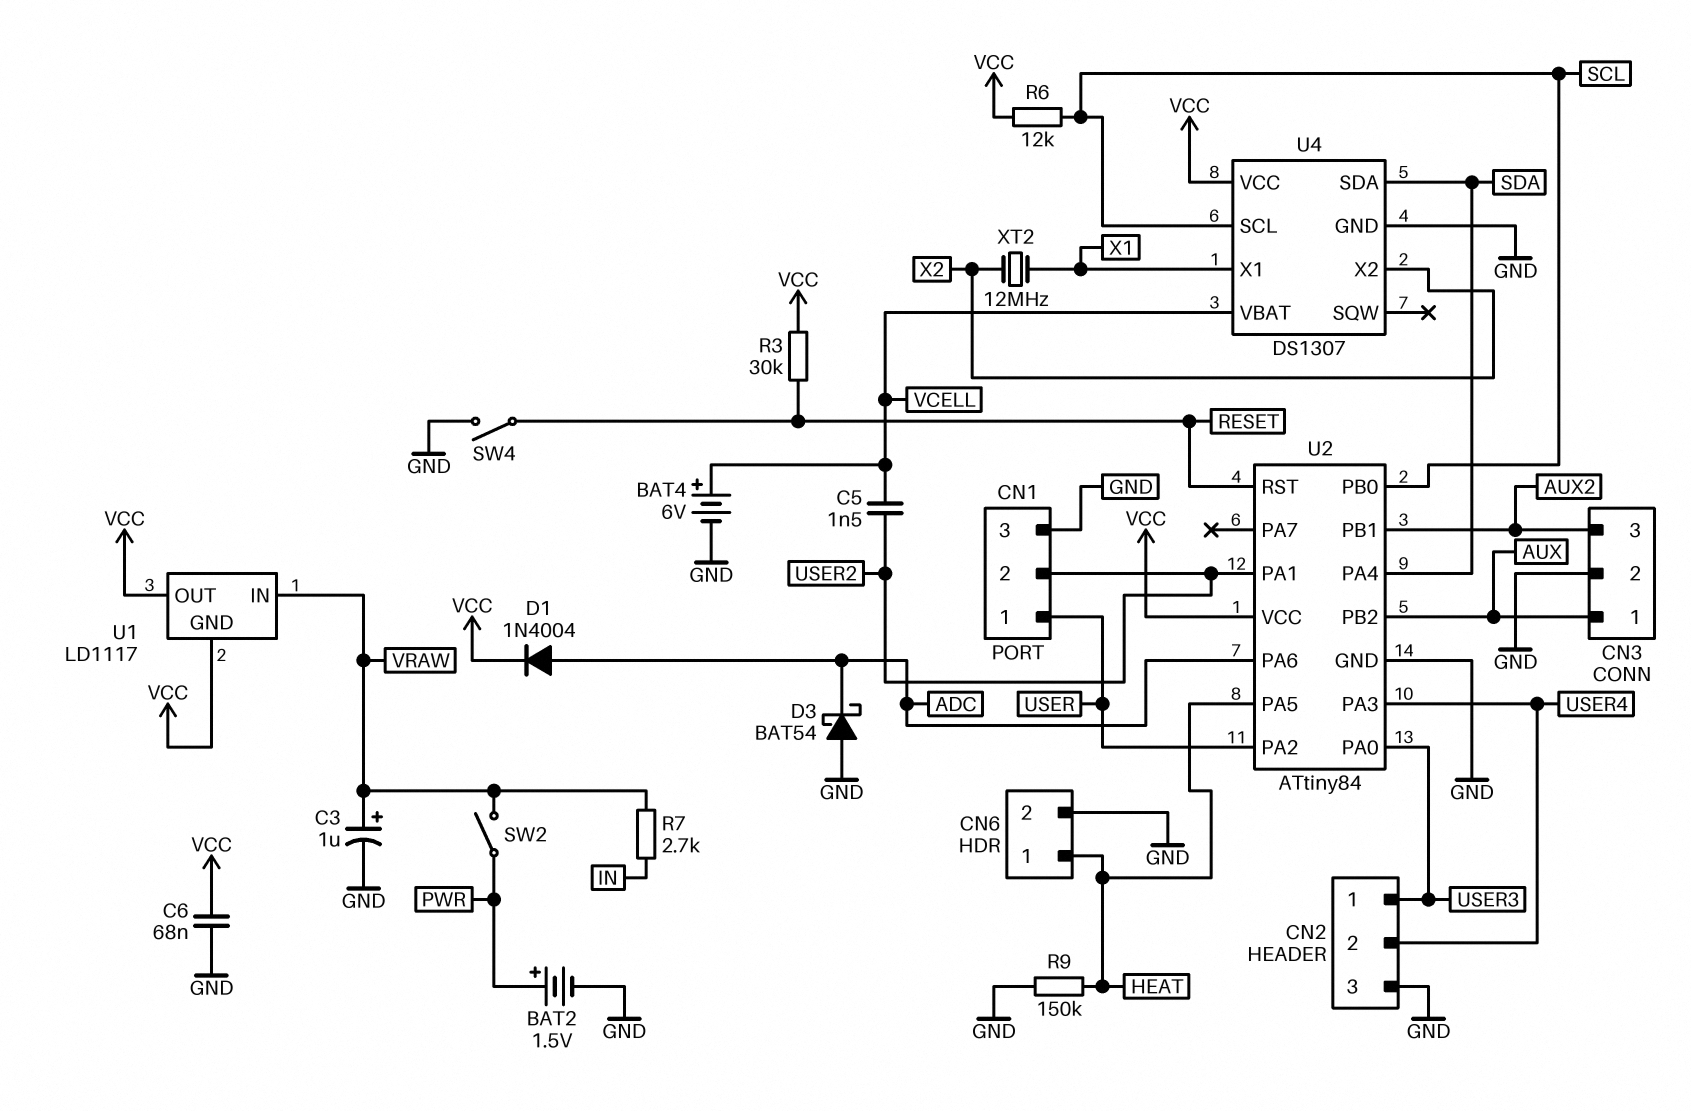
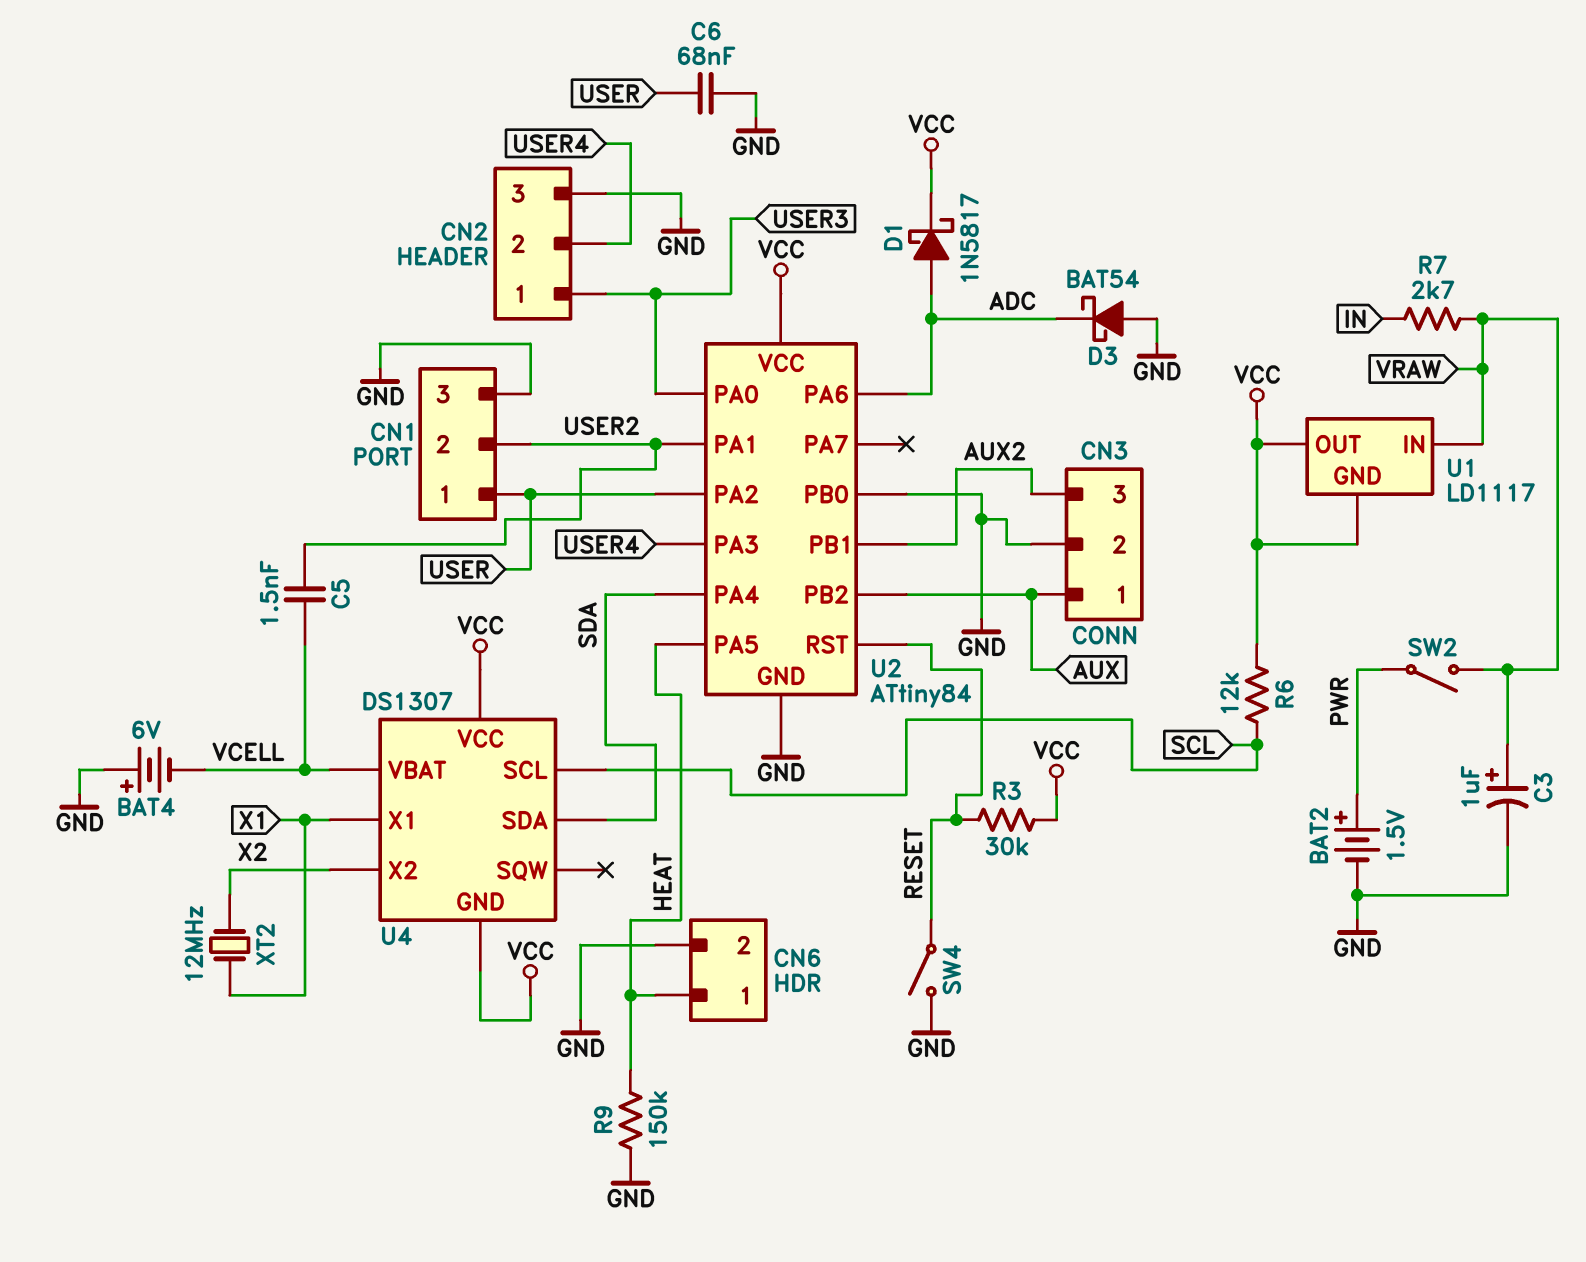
BAT4: 6V (plus VCELL, minus GND) -> 6V (plus GND, minus VCELL)
C6: 68nF (GND, VCC) -> 68nF (GND, USER)
D1: diode 1N4004 (A ADC, K VCC) -> schottky 1N5817 (A ADC, K VCC)
U2 pin PB0: SCL -> GND
U4 pin GND: GND -> VCC

